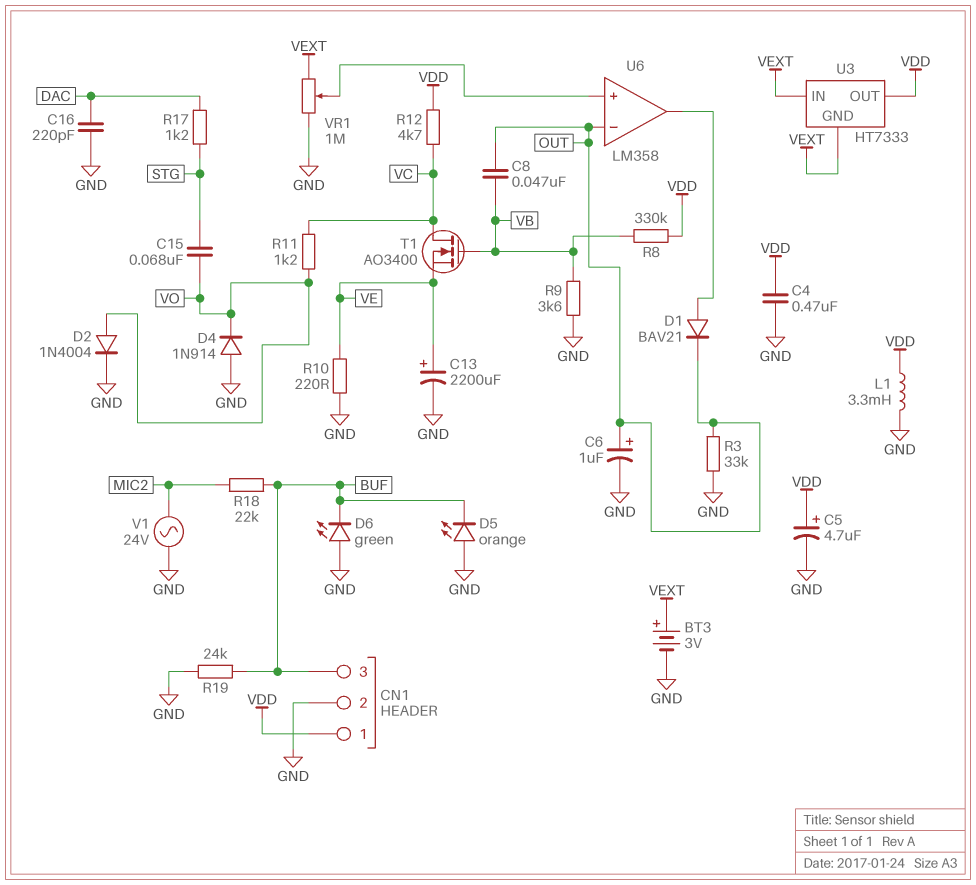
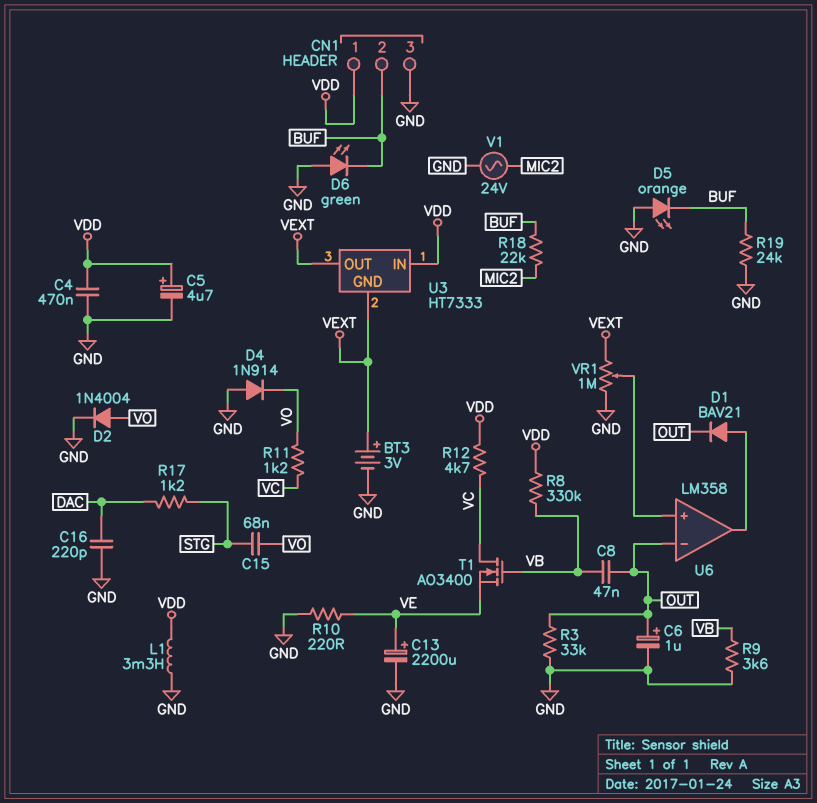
CN1 pin 2: GND -> BUF
CN1 pin 3: BUF -> GND
U3 pin IN: VEXT -> VDD
U3 pin OUT: VDD -> VEXT

